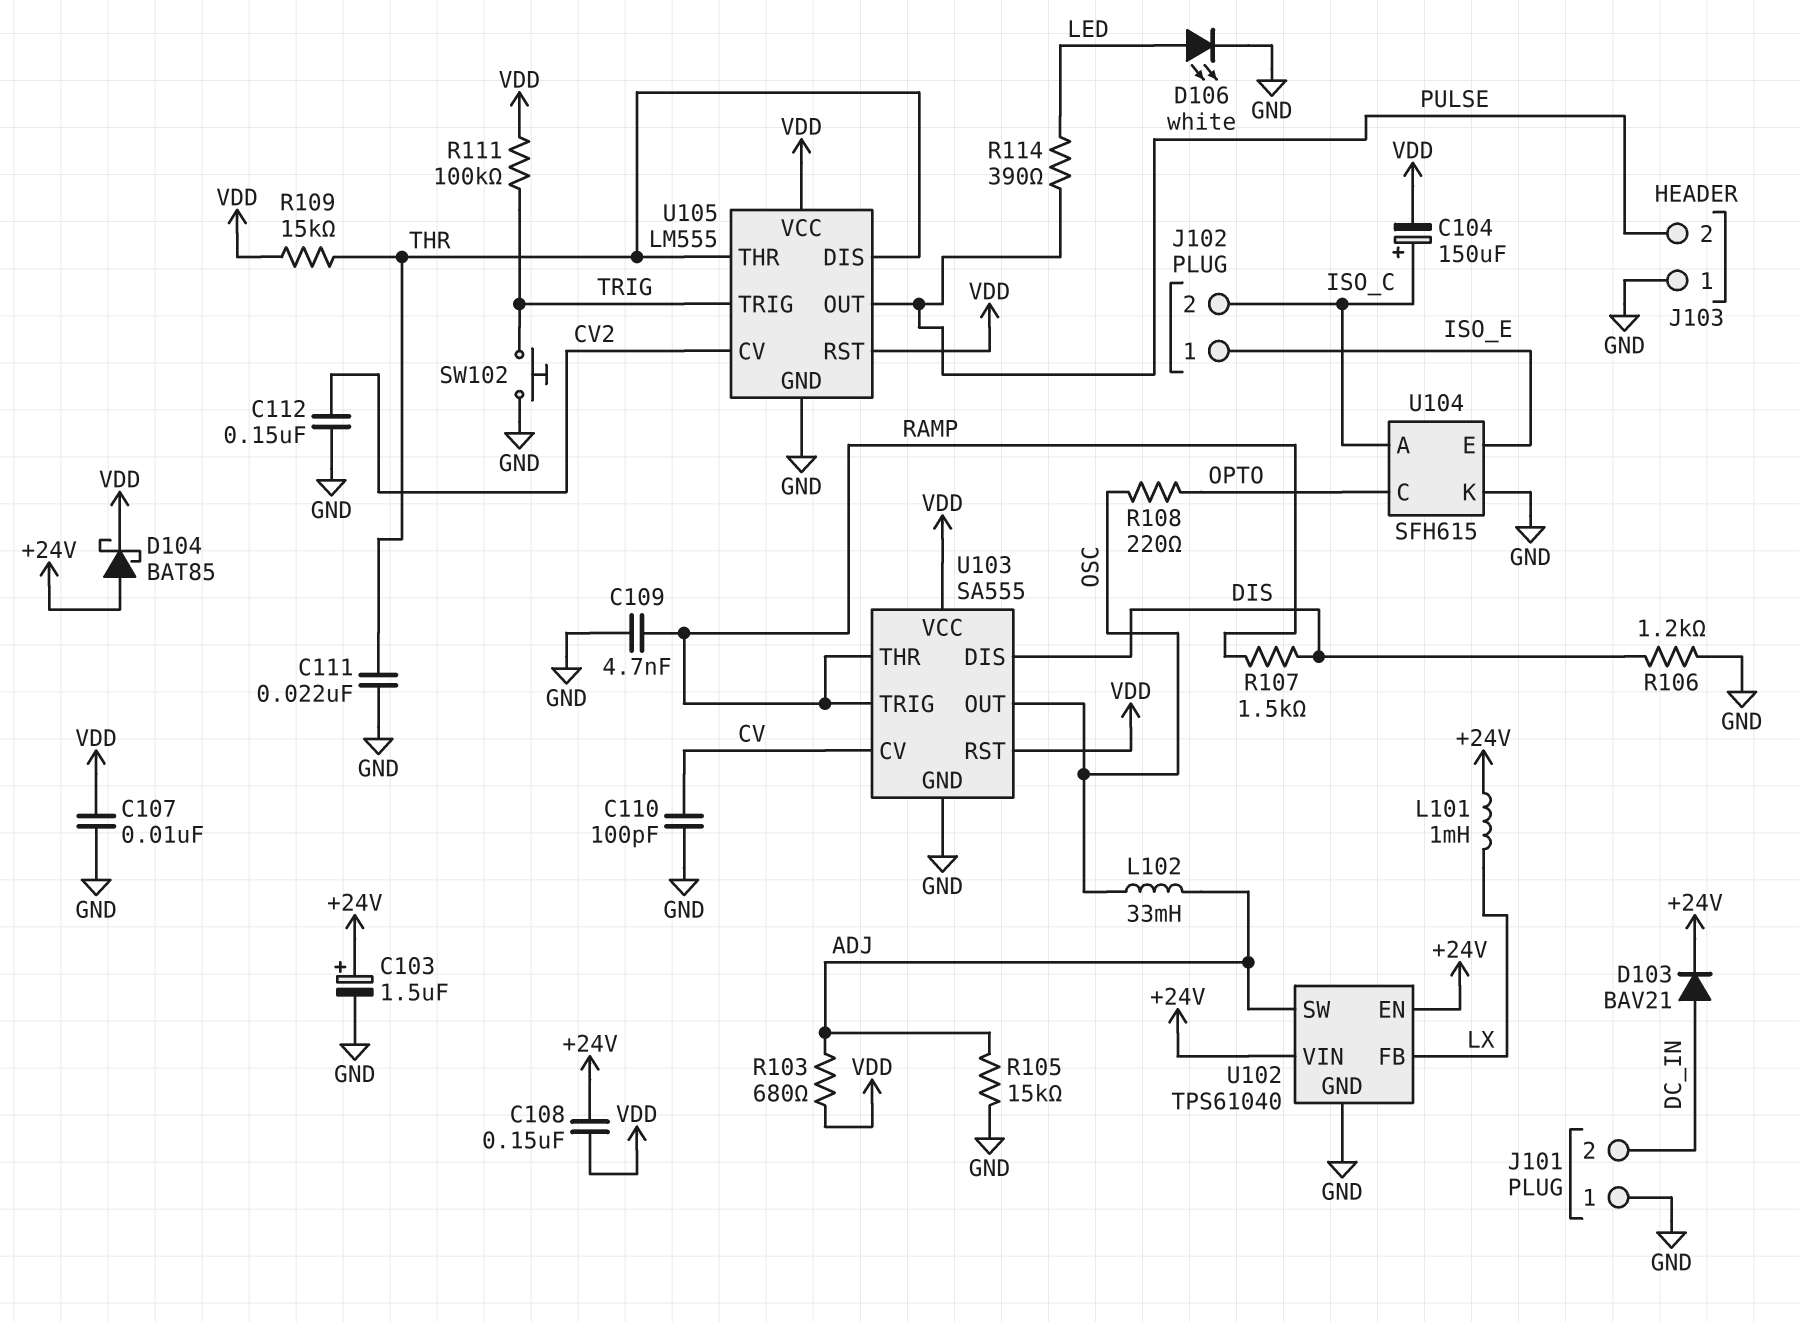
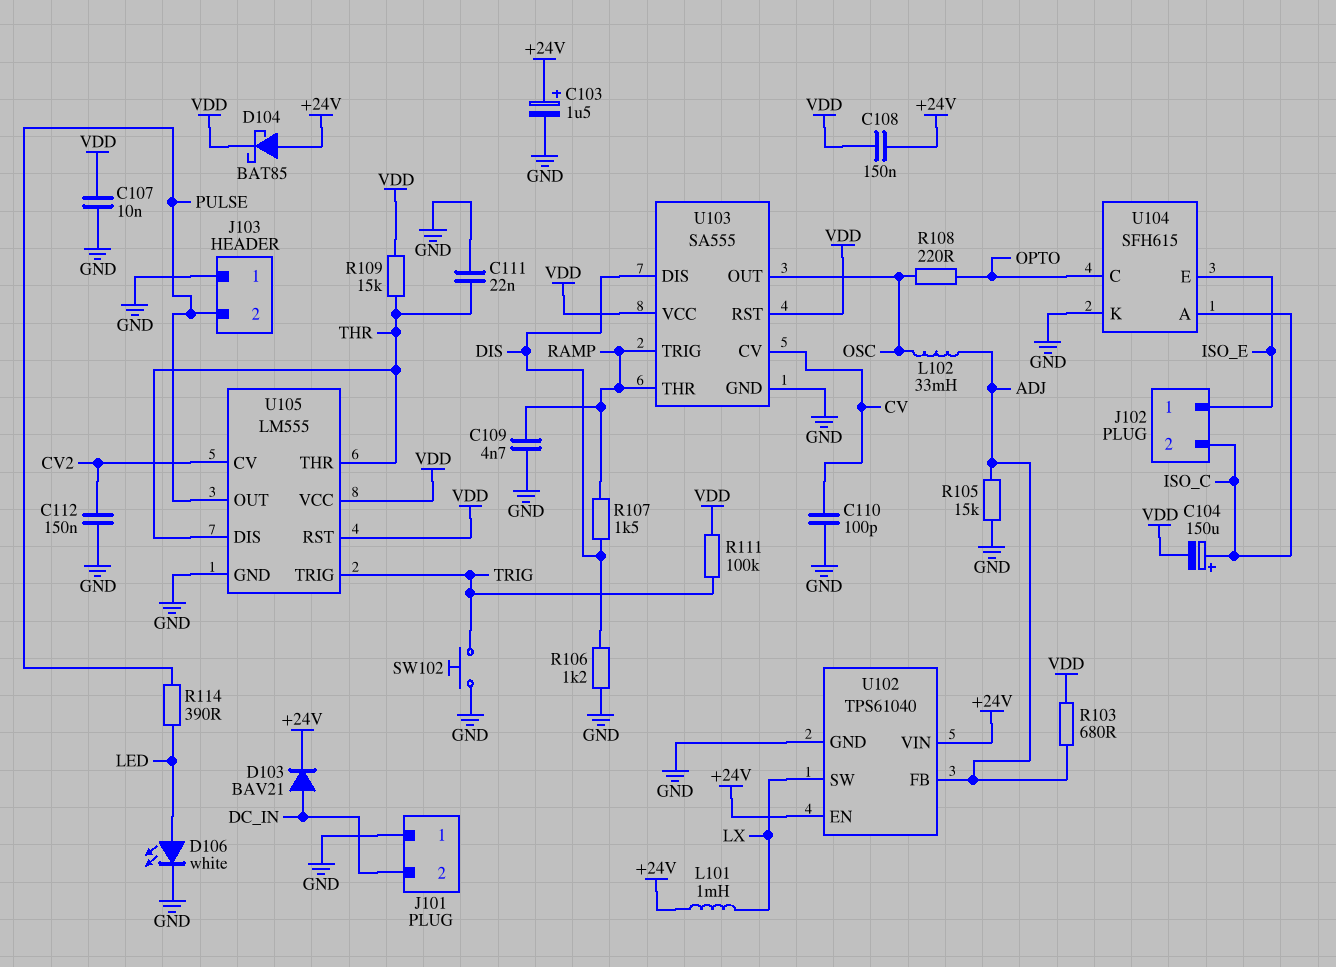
U102 pin FB: LX -> ADJ
U102 pin SW: ADJ -> LX

